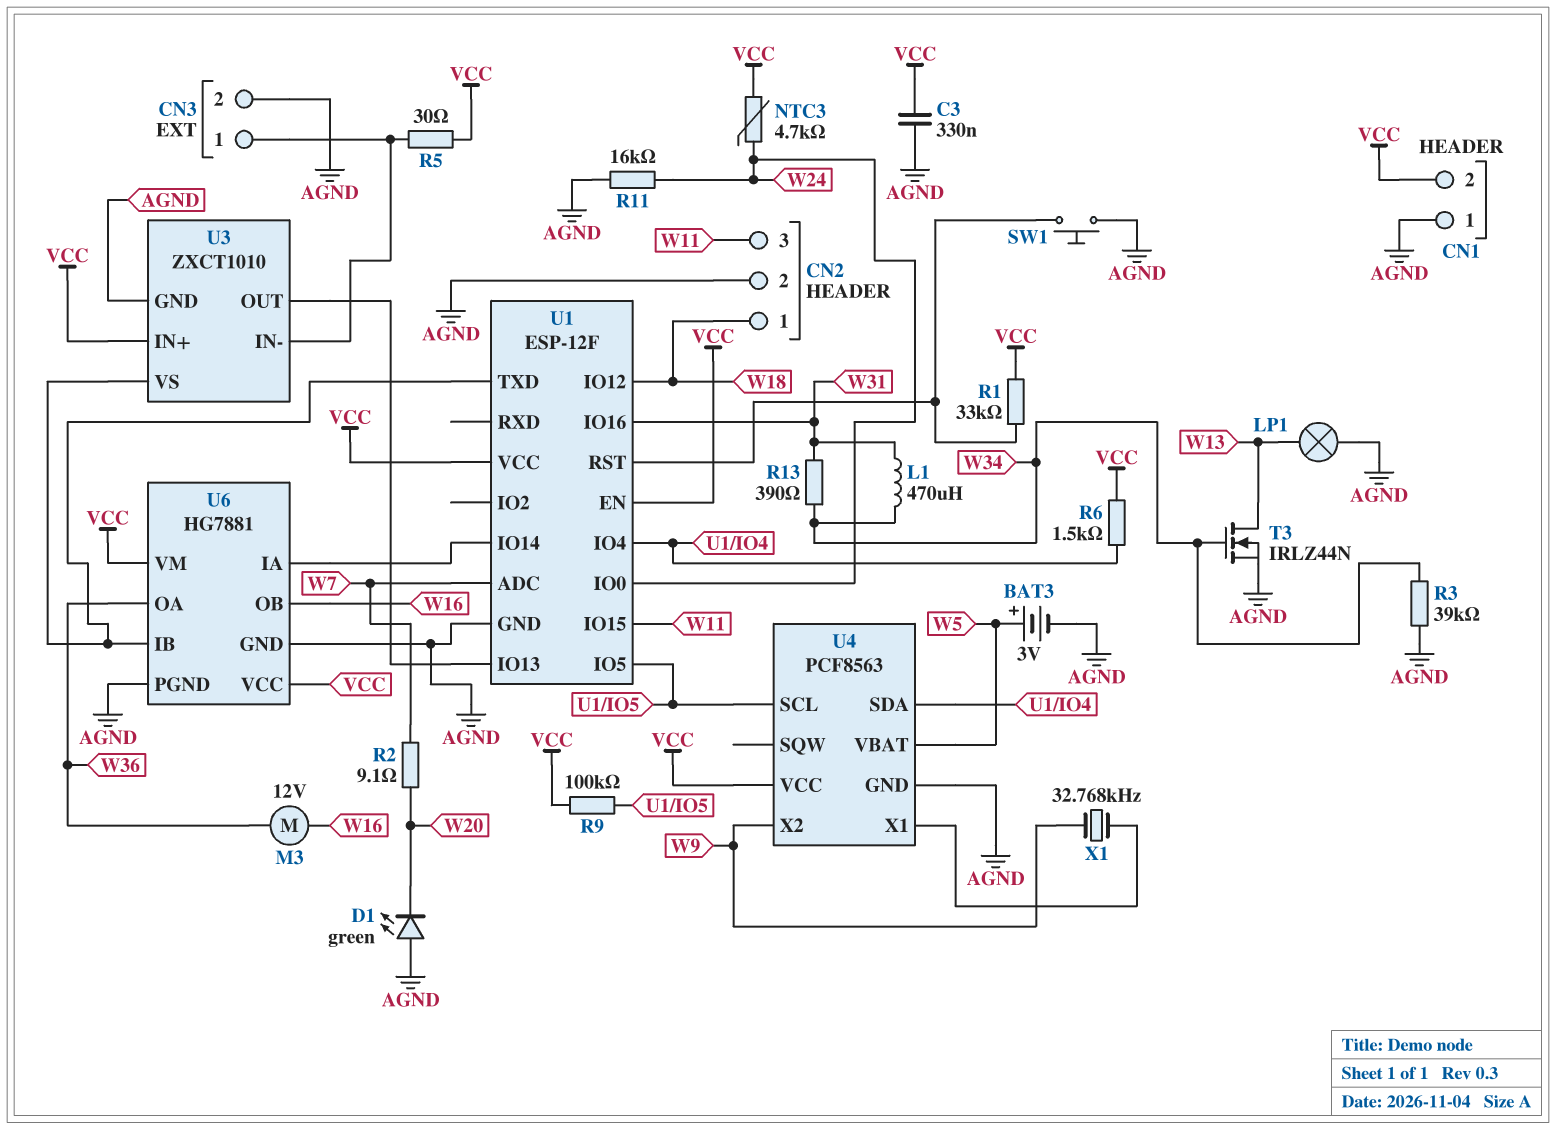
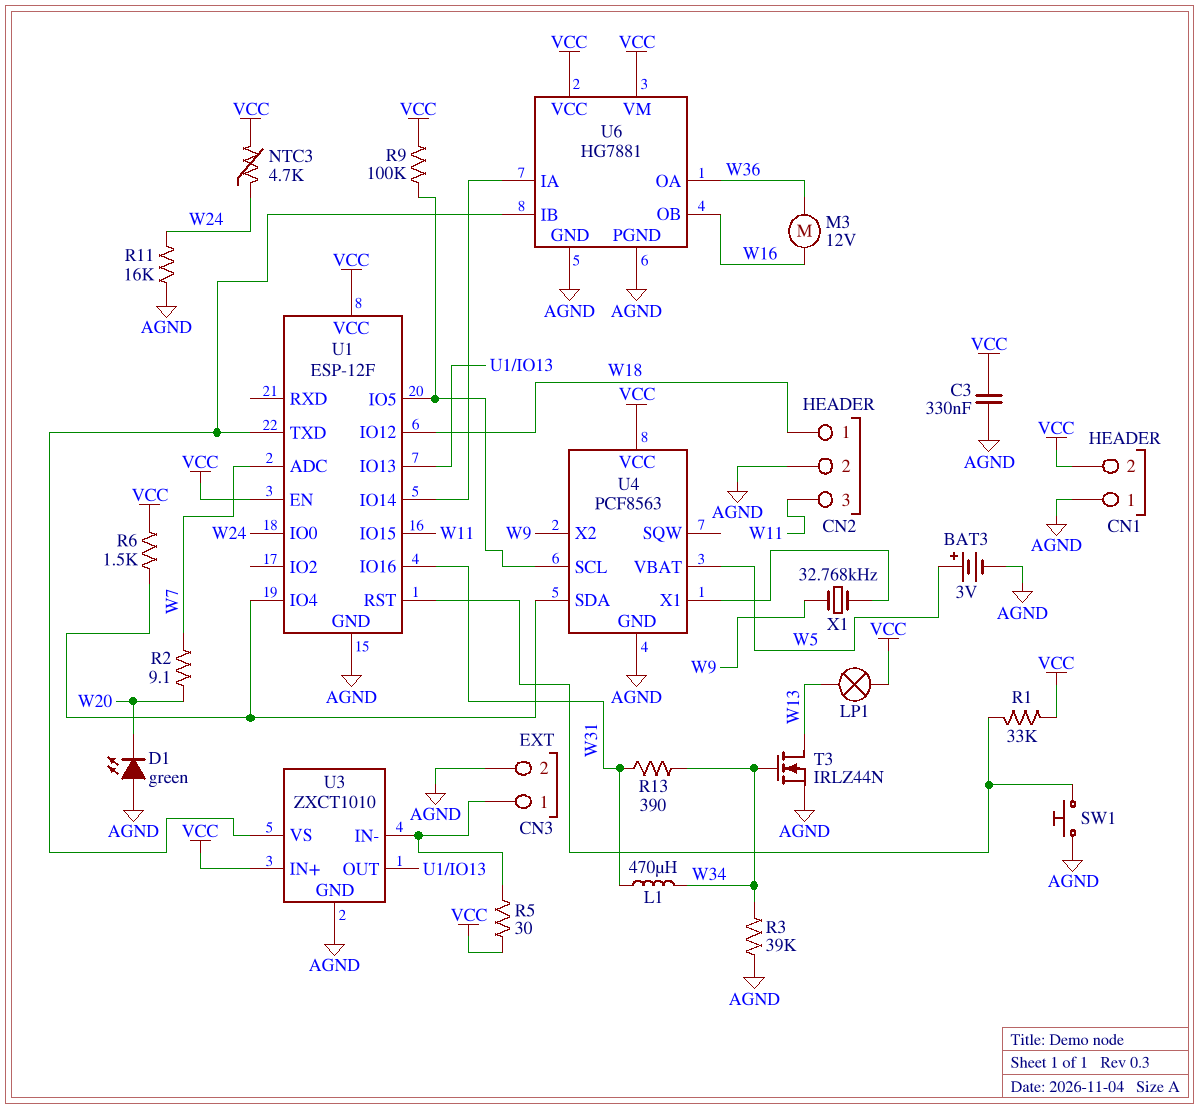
LP1: lamp (AGND, W13) -> lamp (VCC, W13)

